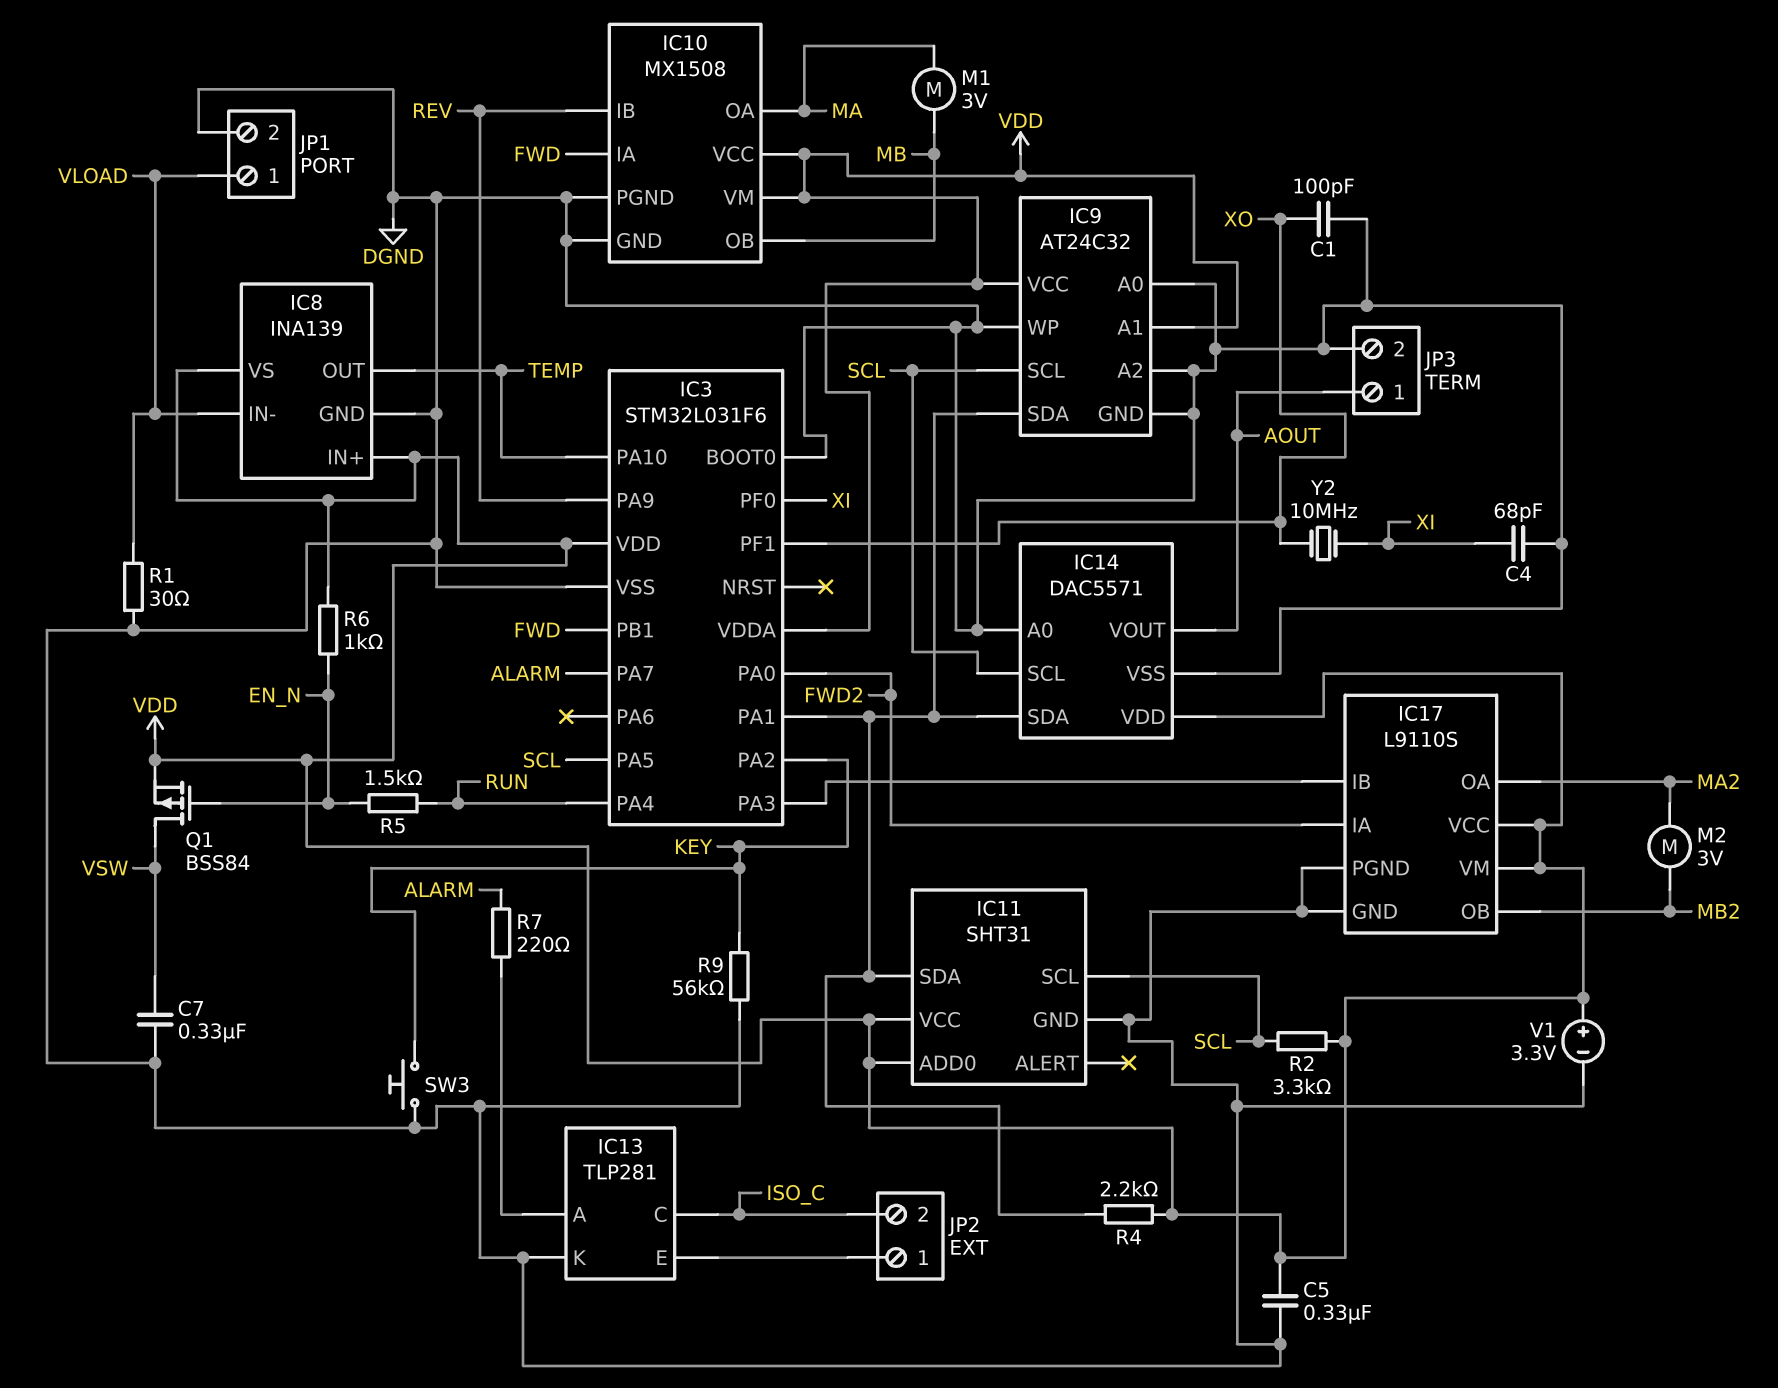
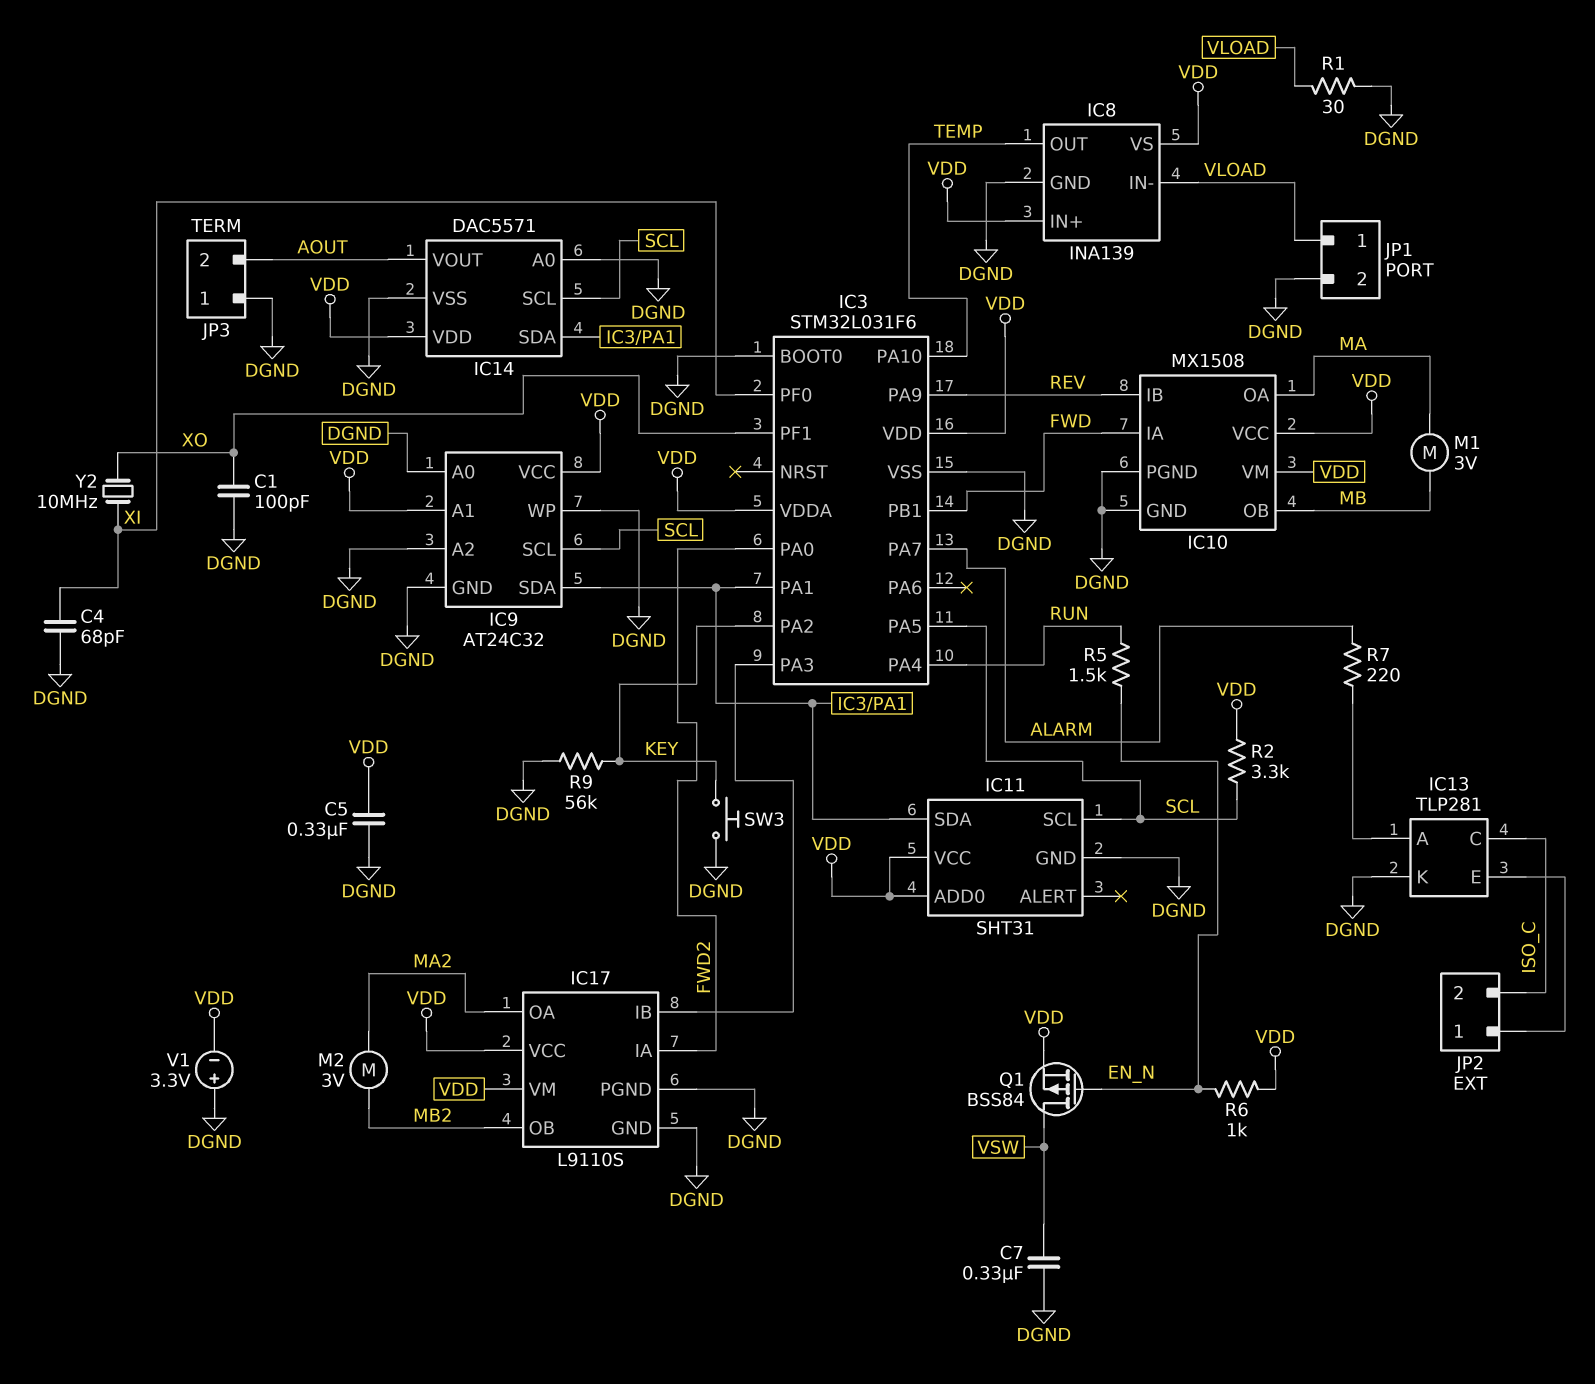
JP3 pin 1: AOUT -> DGND
JP3 pin 2: DGND -> AOUT
R4: 2.2k (IC3/PA1, VDD) -> none
V1: 3.3V (plus VDD, minus DGND) -> 3.3V (plus DGND, minus VDD)

